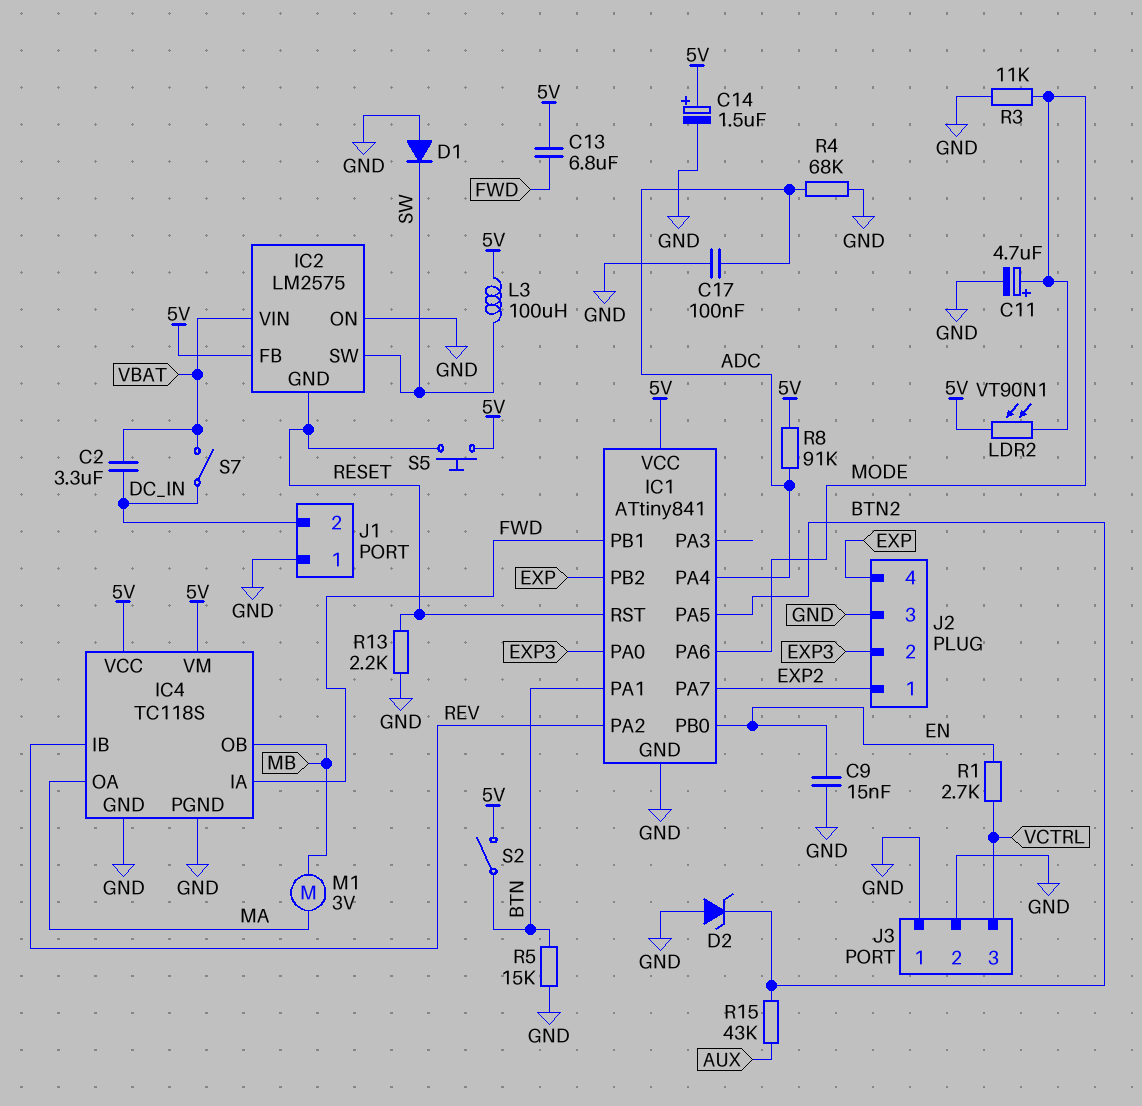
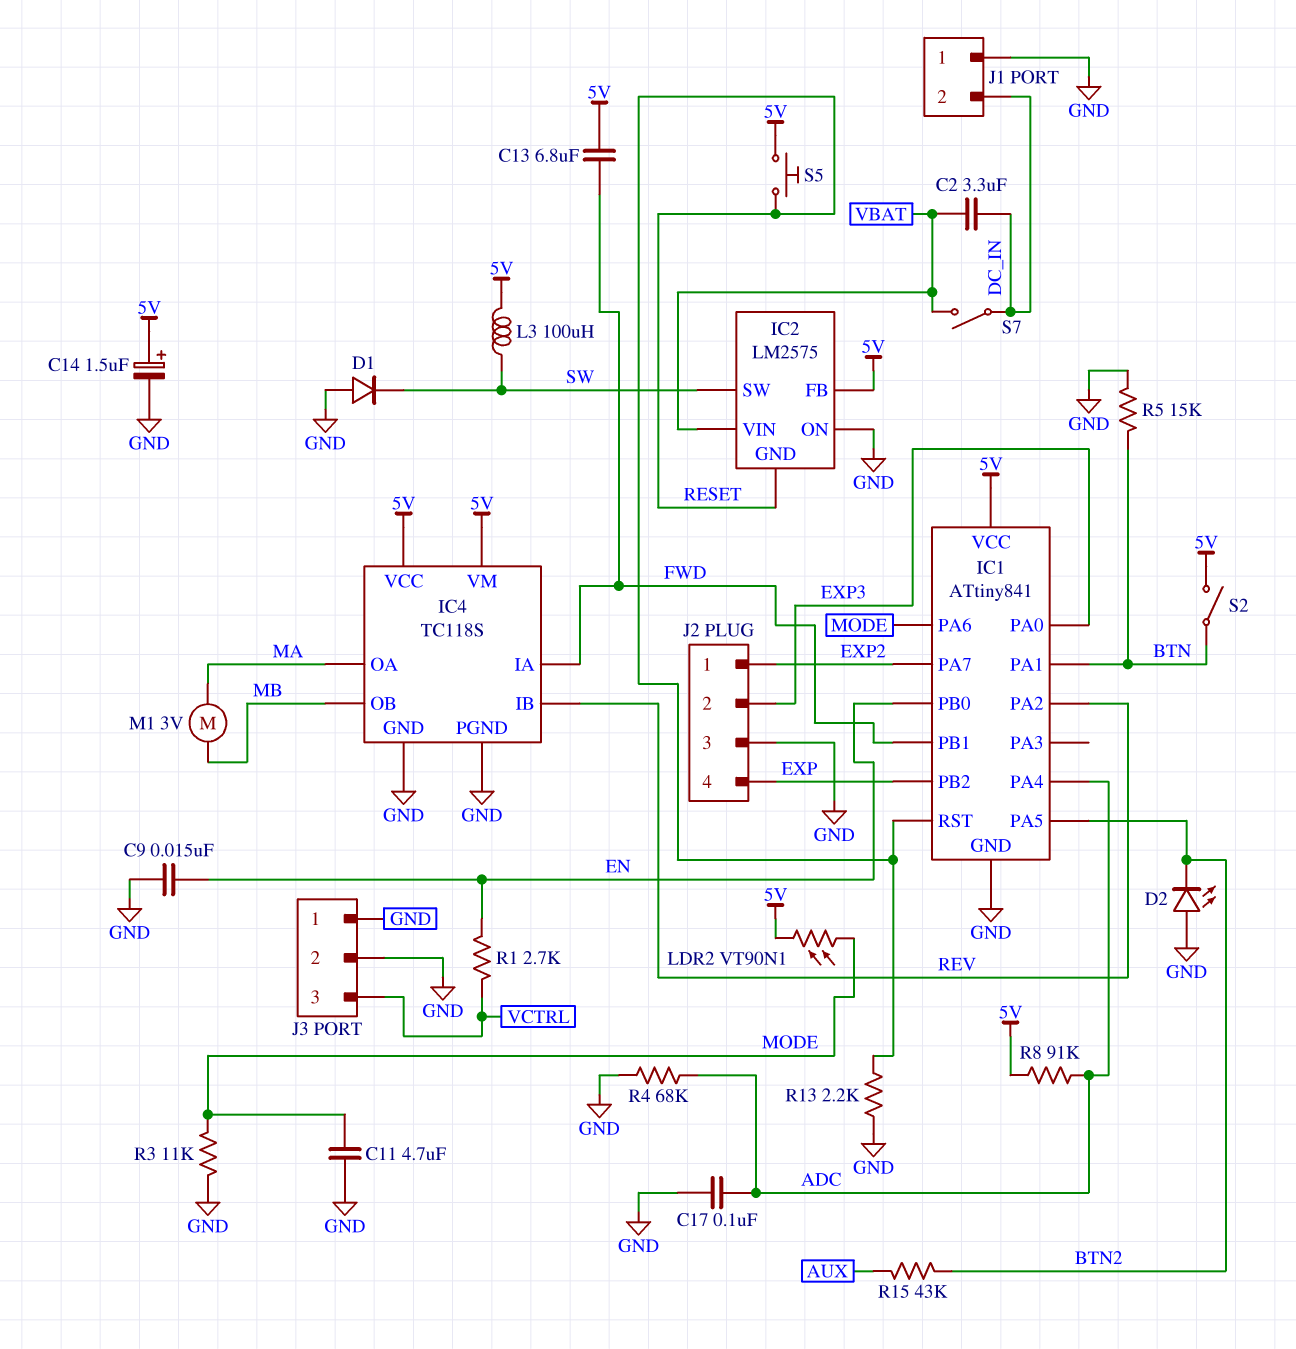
C11: 4.7uF (plus MODE, minus GND) -> 4.7uF (GND, MODE)
D2: zener (A GND, K BTN2) -> LED (A GND, K BTN2)

